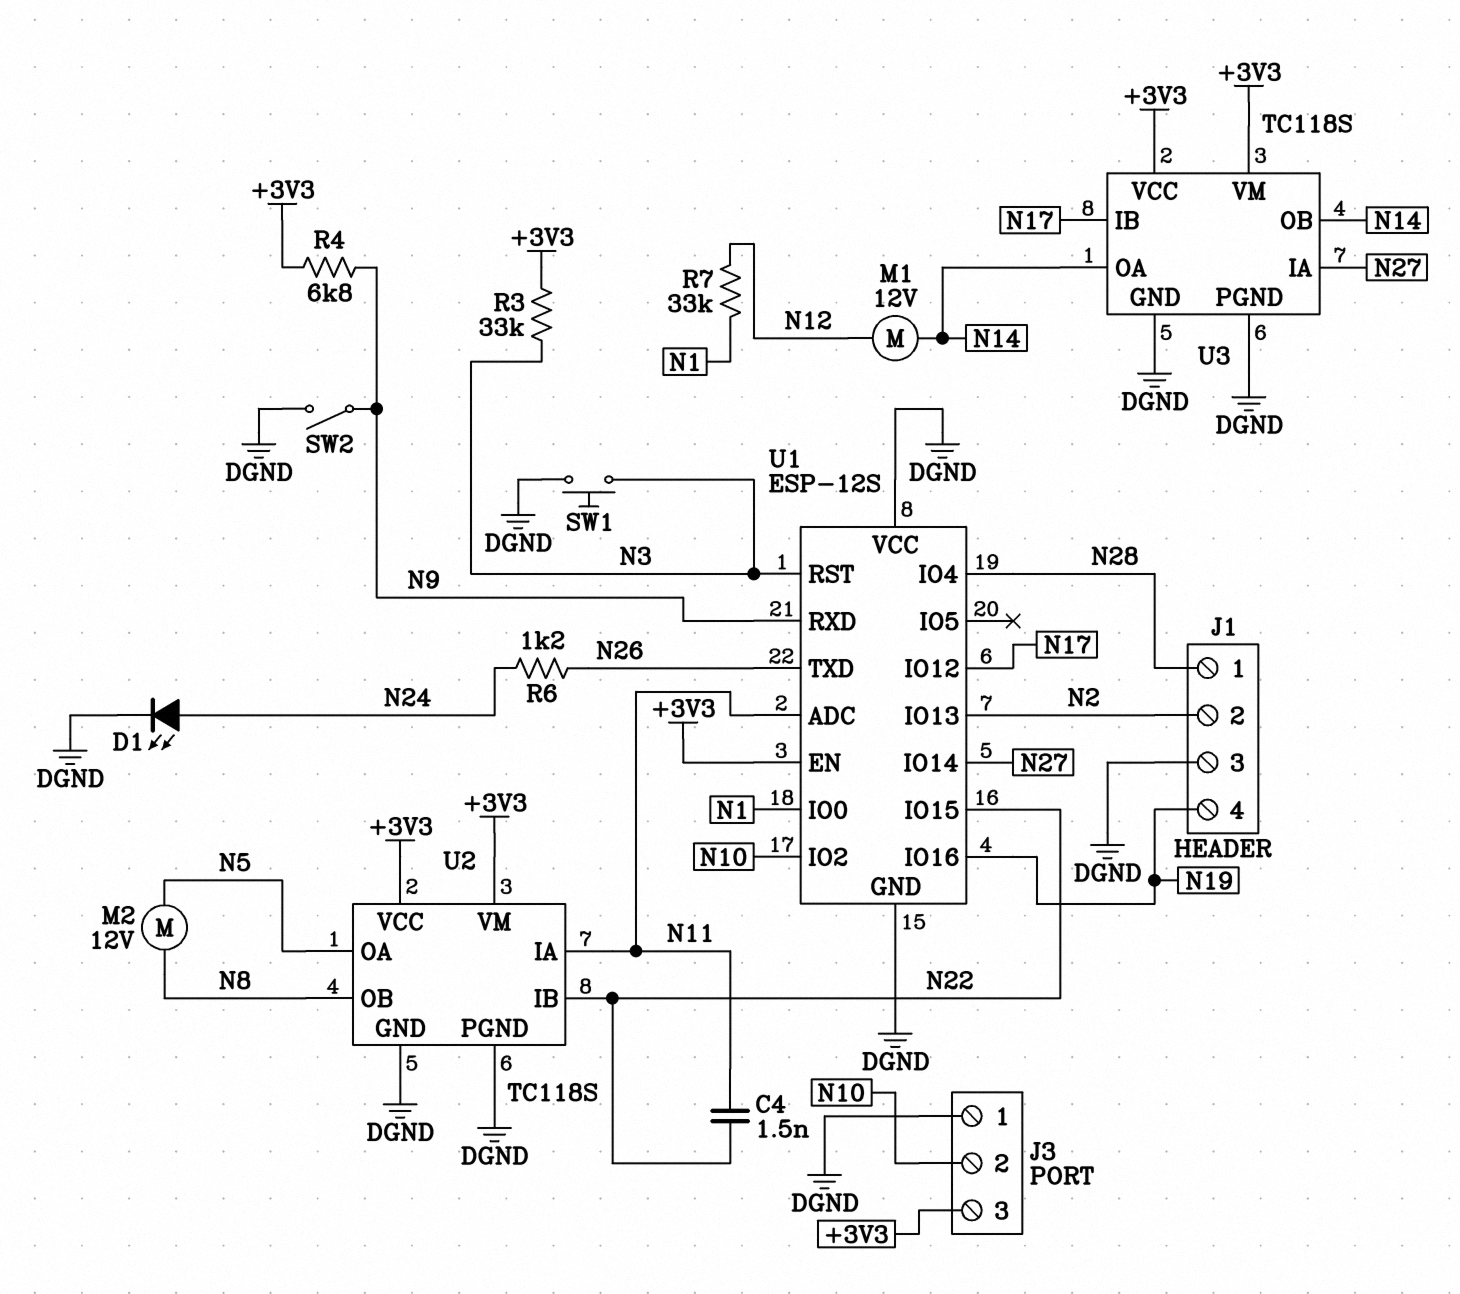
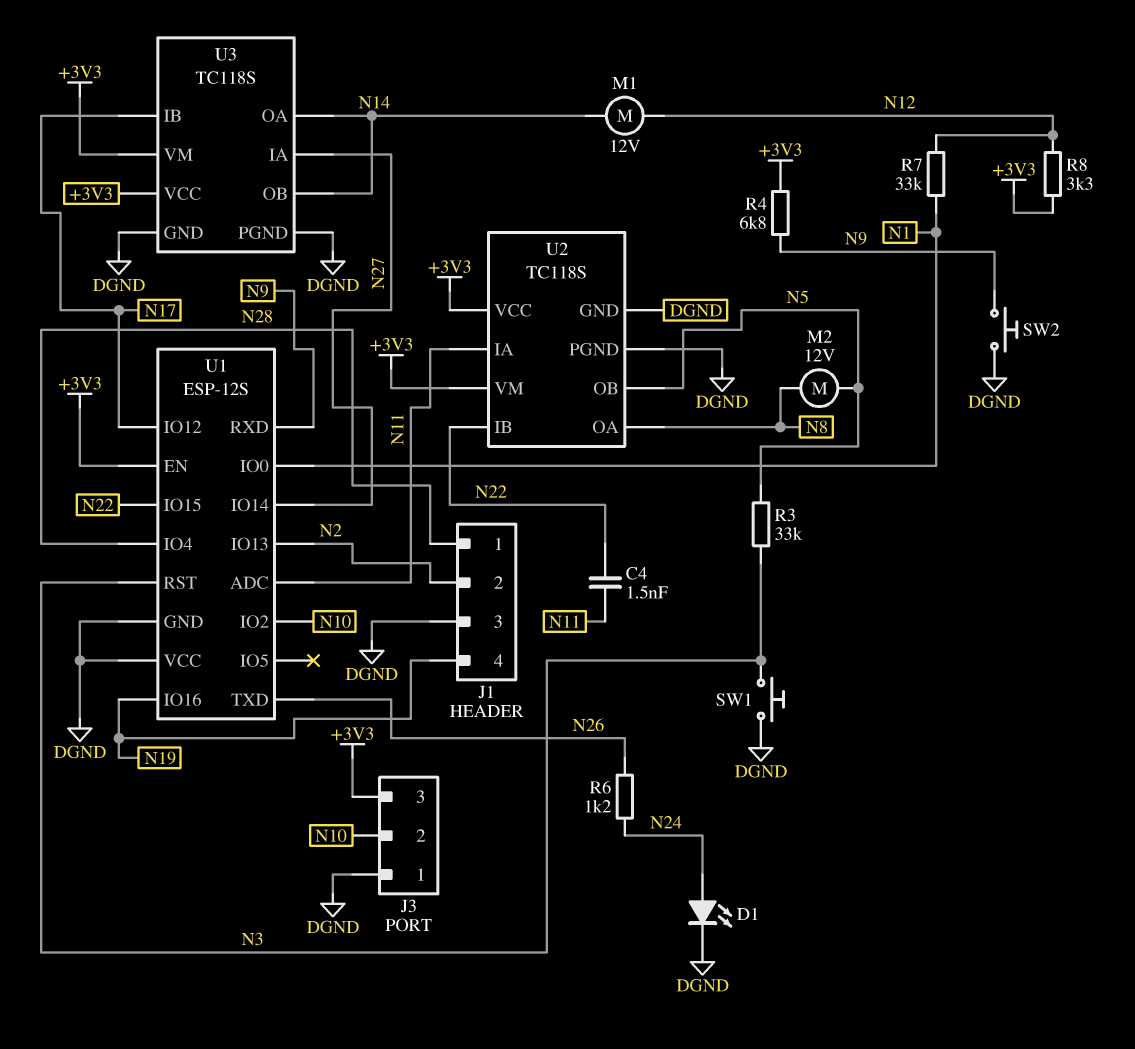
R3: 33k (+3V3, N3) -> 33k (N3, N5)
R8: none -> 3.3k (+3V3, N12)
SW2: switch (DGND, N9) -> button (DGND, N9)
U2 pin OA: N5 -> N8
U2 pin OB: N8 -> N5

